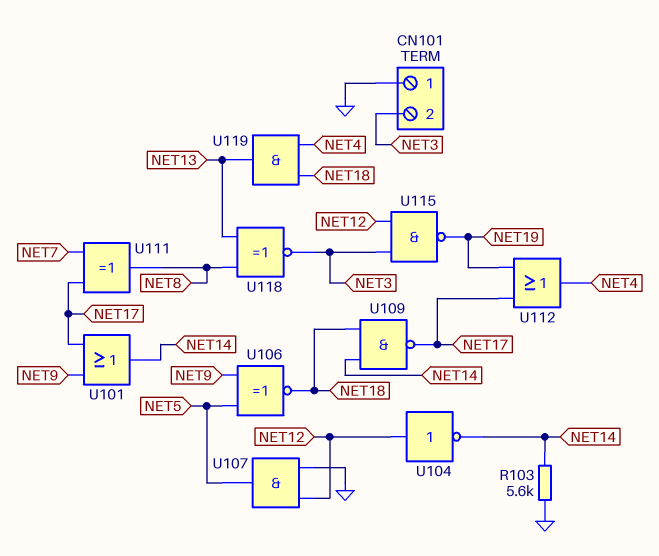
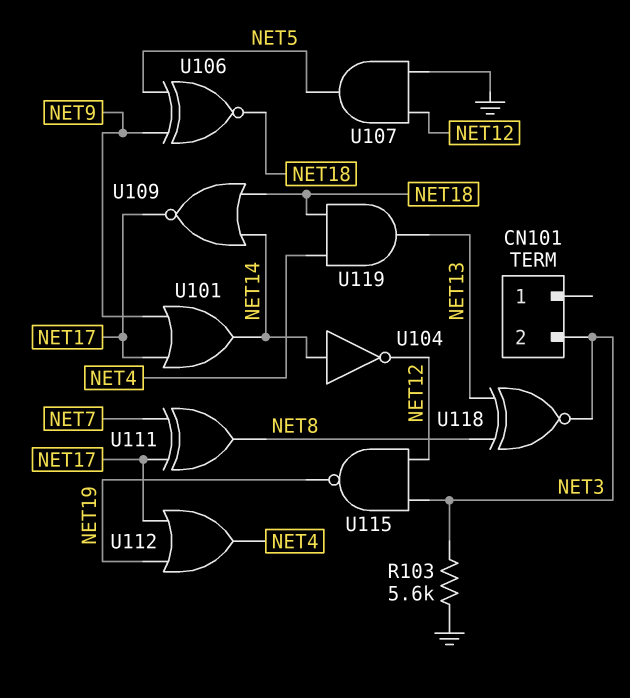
CN101 pin 1: GND -> none
R103: 5.6k (GND, NET14) -> 5.6k (GND, NET3)
U104: NOT (in NET12, out NET14) -> NOT (in NET14, out NET12)
U109: NAND (in NET14, in NET18, out NET17) -> NOR (in NET14, in NET18, out NET17)

